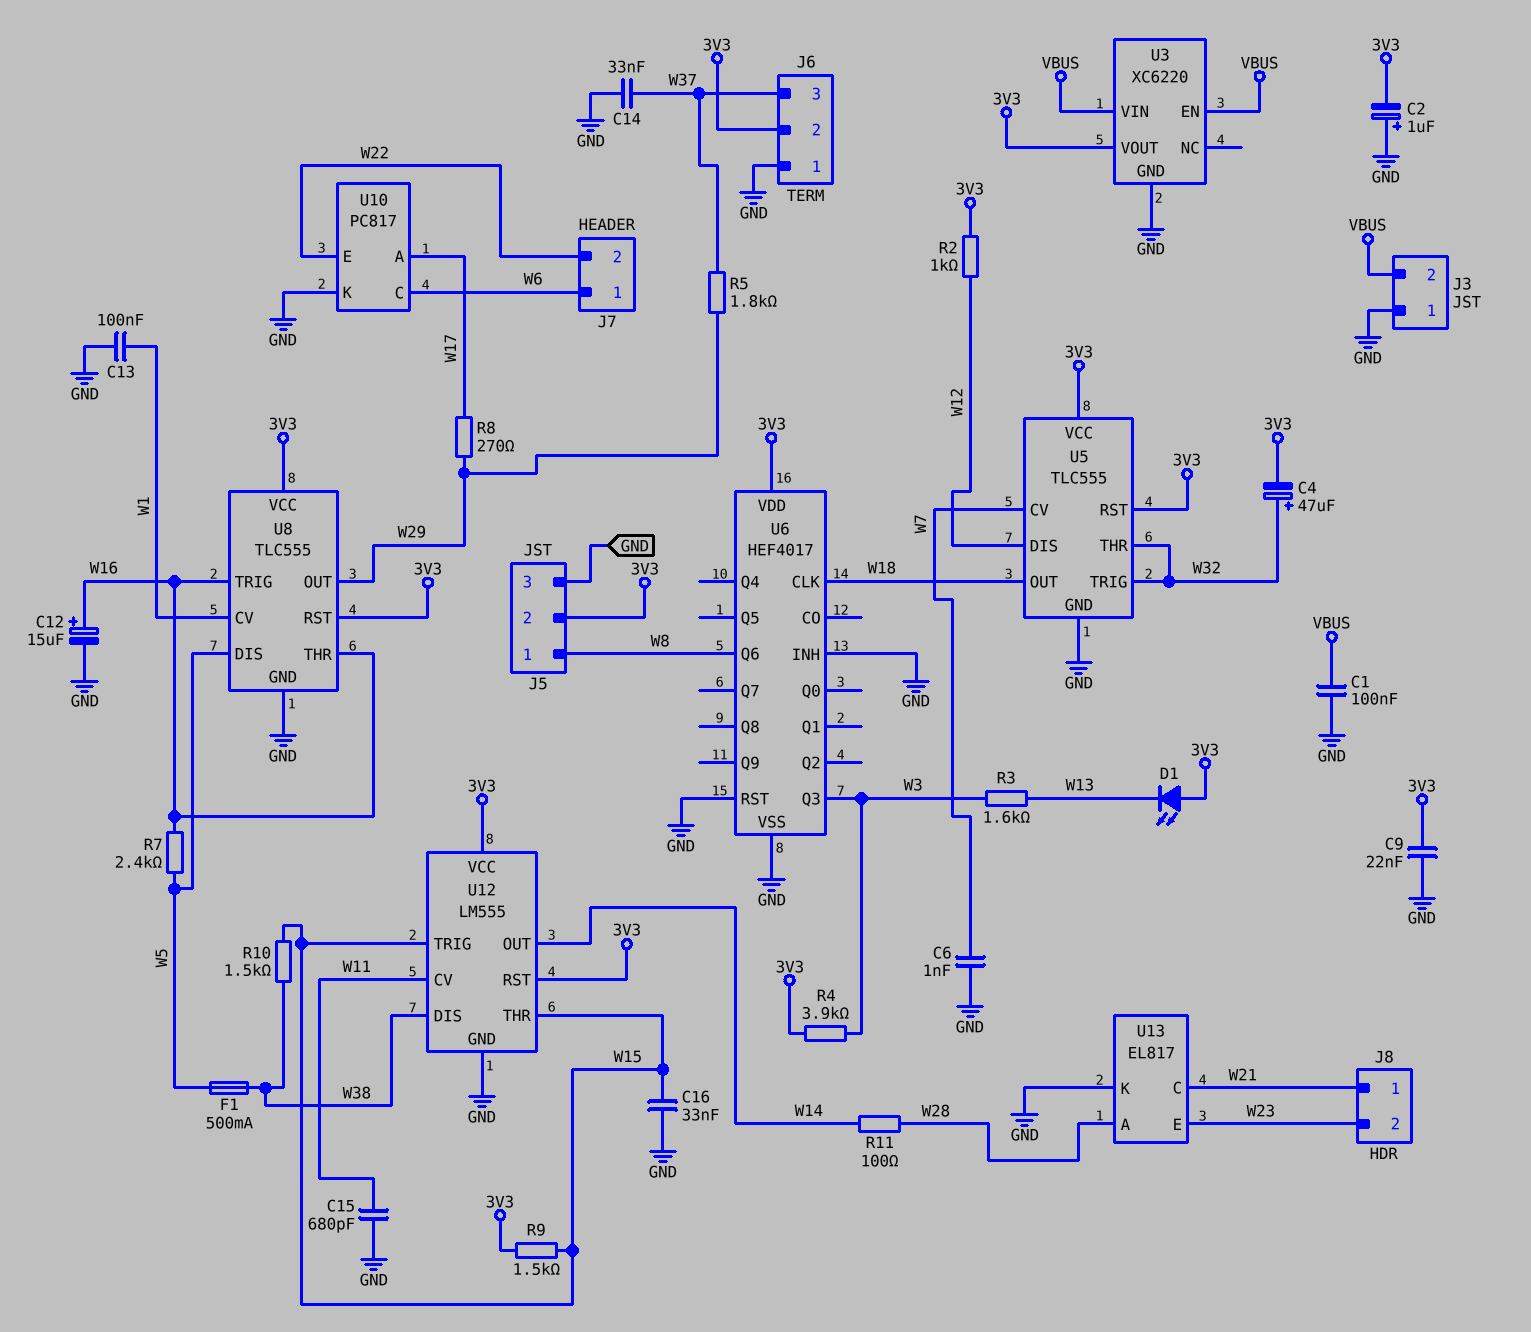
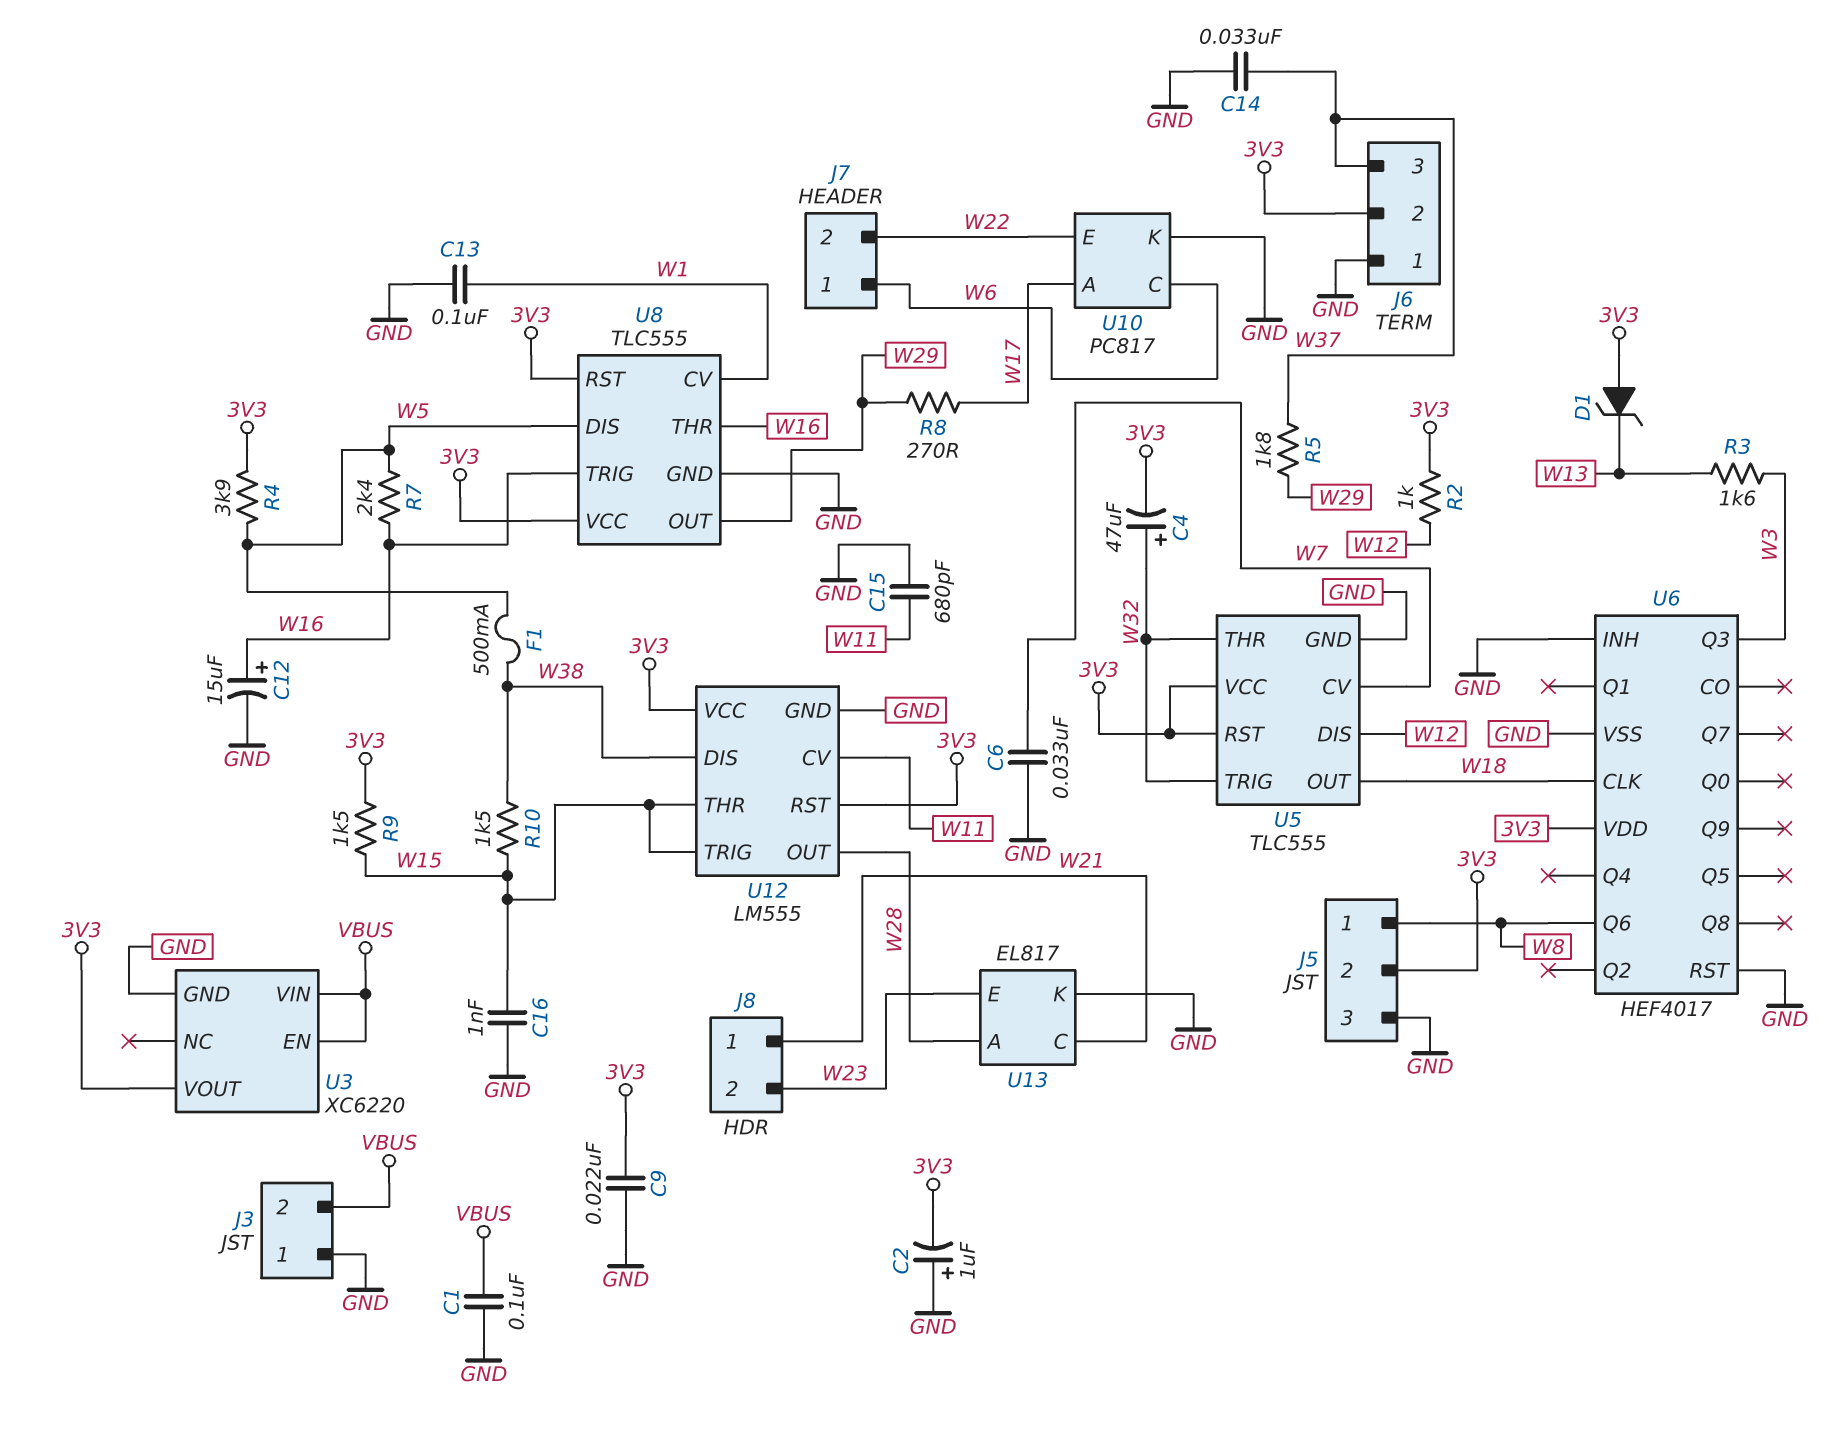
C6: 1nF (GND, W7) -> 33nF (GND, W7)
C16: 33nF (GND, W15) -> 1nF (GND, W15)
D1: LED (A 3V3, K W13) -> zener (A 3V3, K W13)
R4: 3.9k (3V3, W3) -> 3.9k (3V3, W5)
R11: 100 (W14, W28) -> none
U12 pin OUT: W14 -> W28

